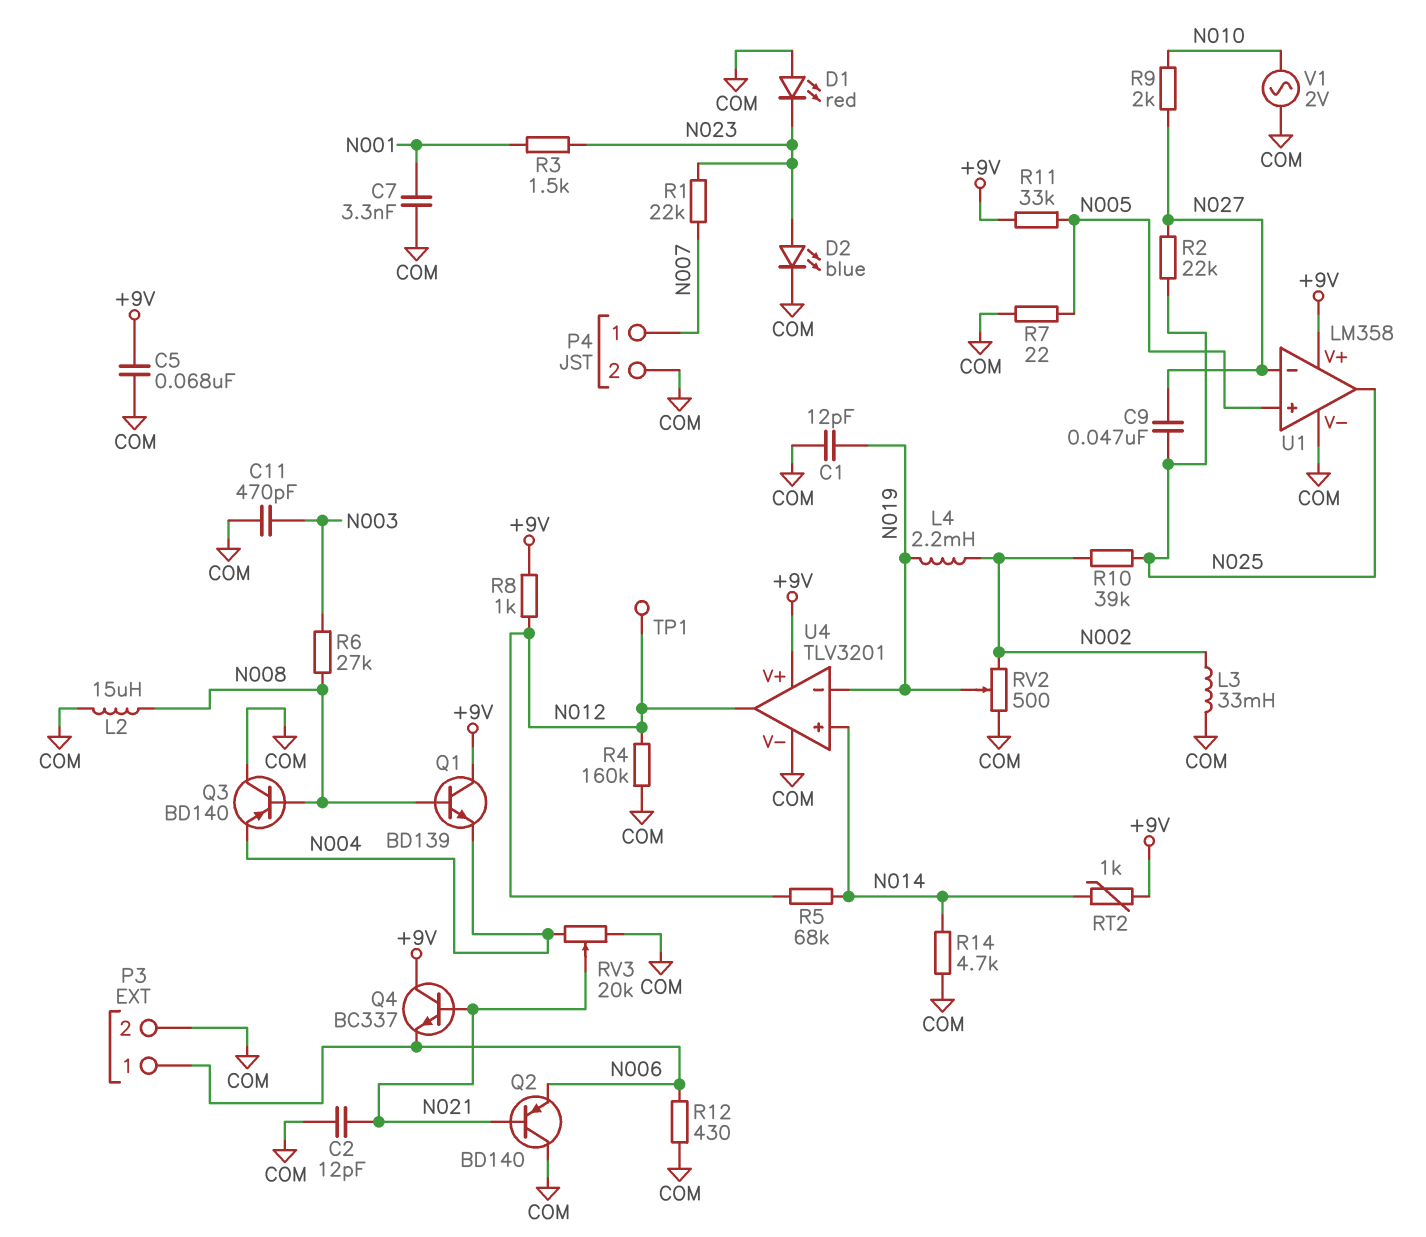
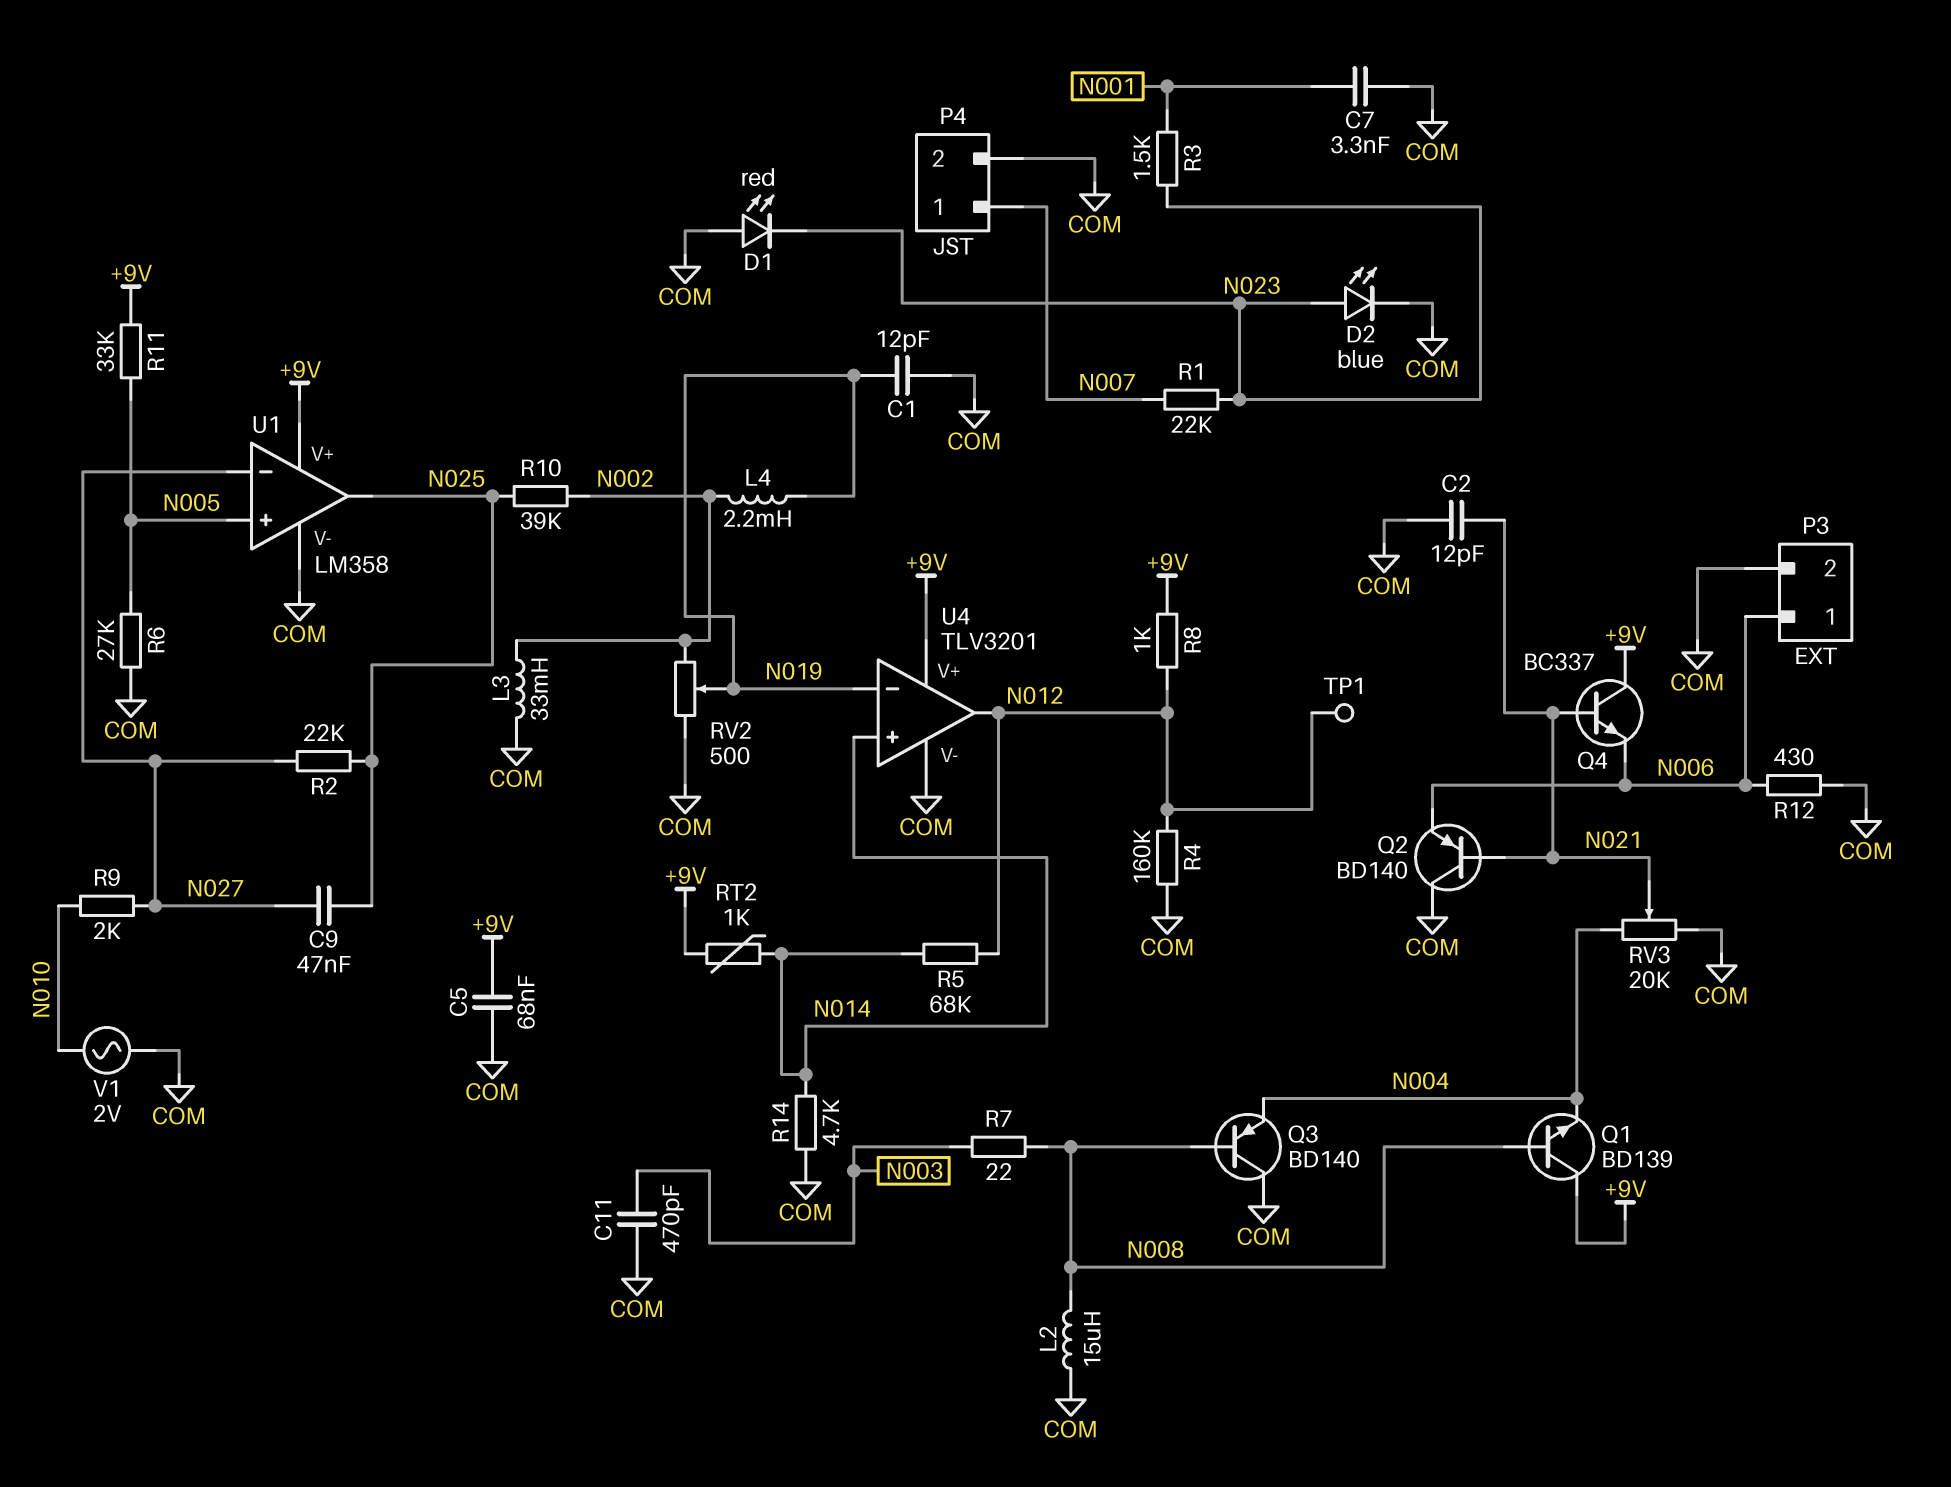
R6: 27k (N003, N008) -> 27k (COM, N005)
R7: 22 (COM, N005) -> 22 (N003, N008)

